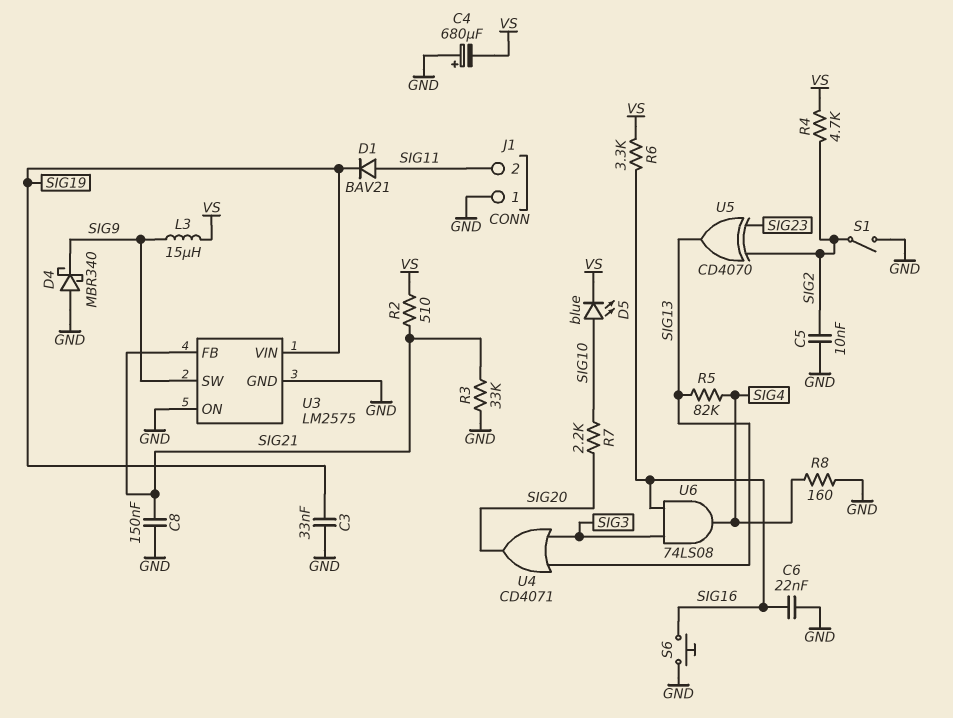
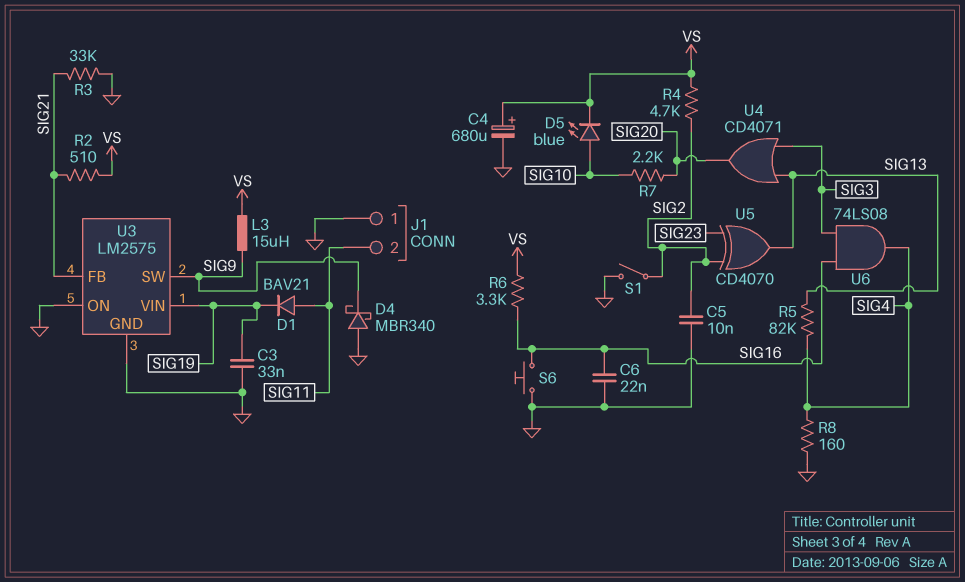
C4: 680uF (plus GND, minus VS) -> 680uF (plus VS, minus GND)
C8: 150nF (GND, SIG21) -> none

